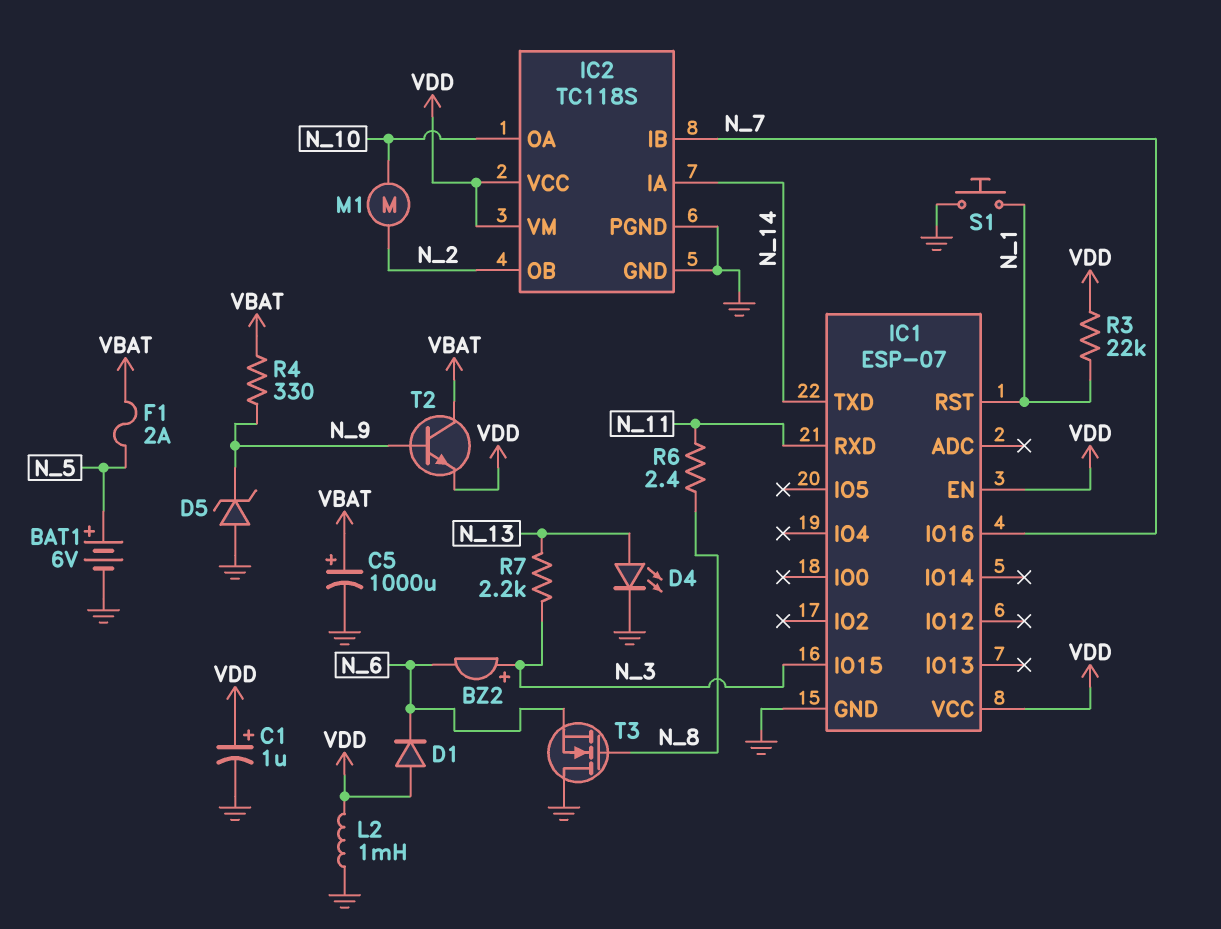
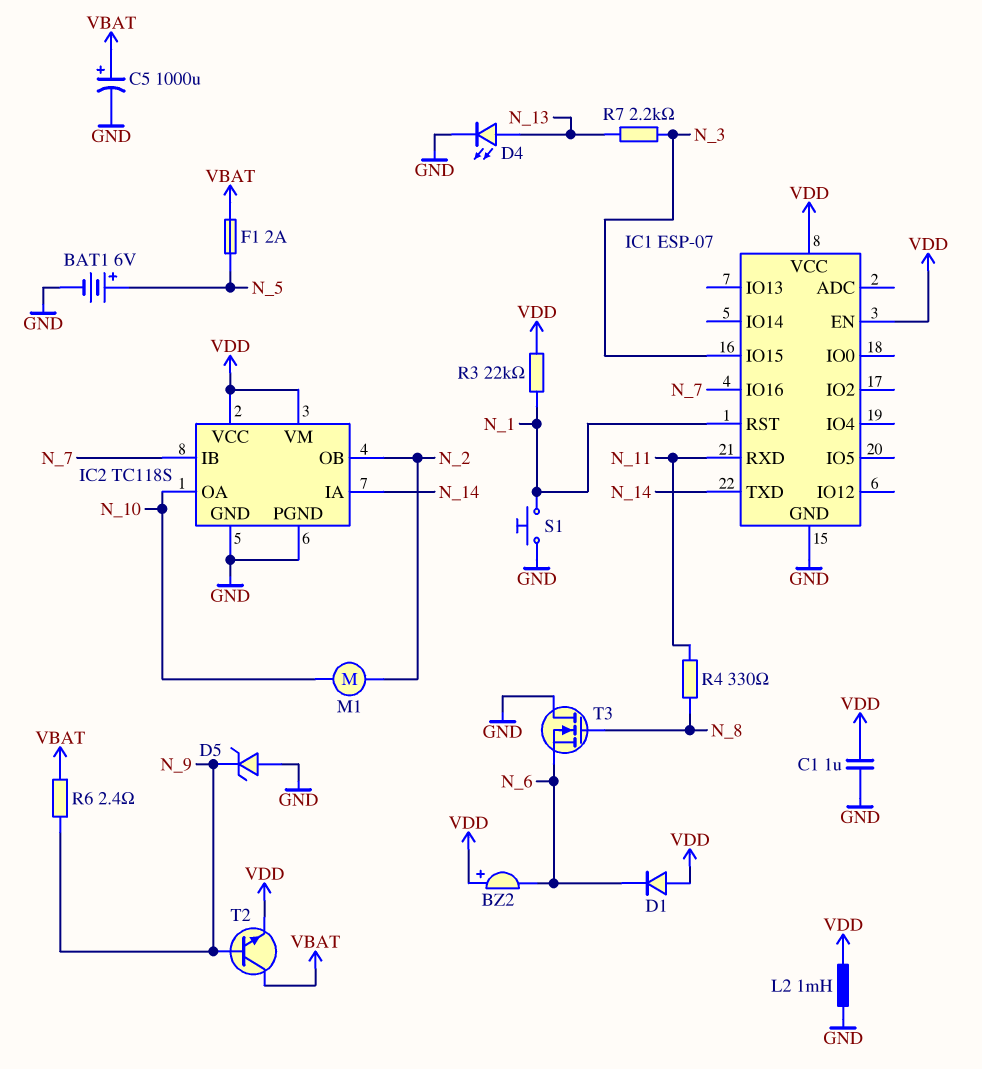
BZ2: buzzer (plus N_3, minus N_6) -> buzzer (plus VDD, minus N_6)
C1: 1uF (plus VDD, minus GND) -> 1uF (GND, VDD)
R4: 330 (N_9, VBAT) -> 330 (N_8, N_11)
R6: 2.4 (N_8, N_11) -> 2.4 (N_9, VBAT)

